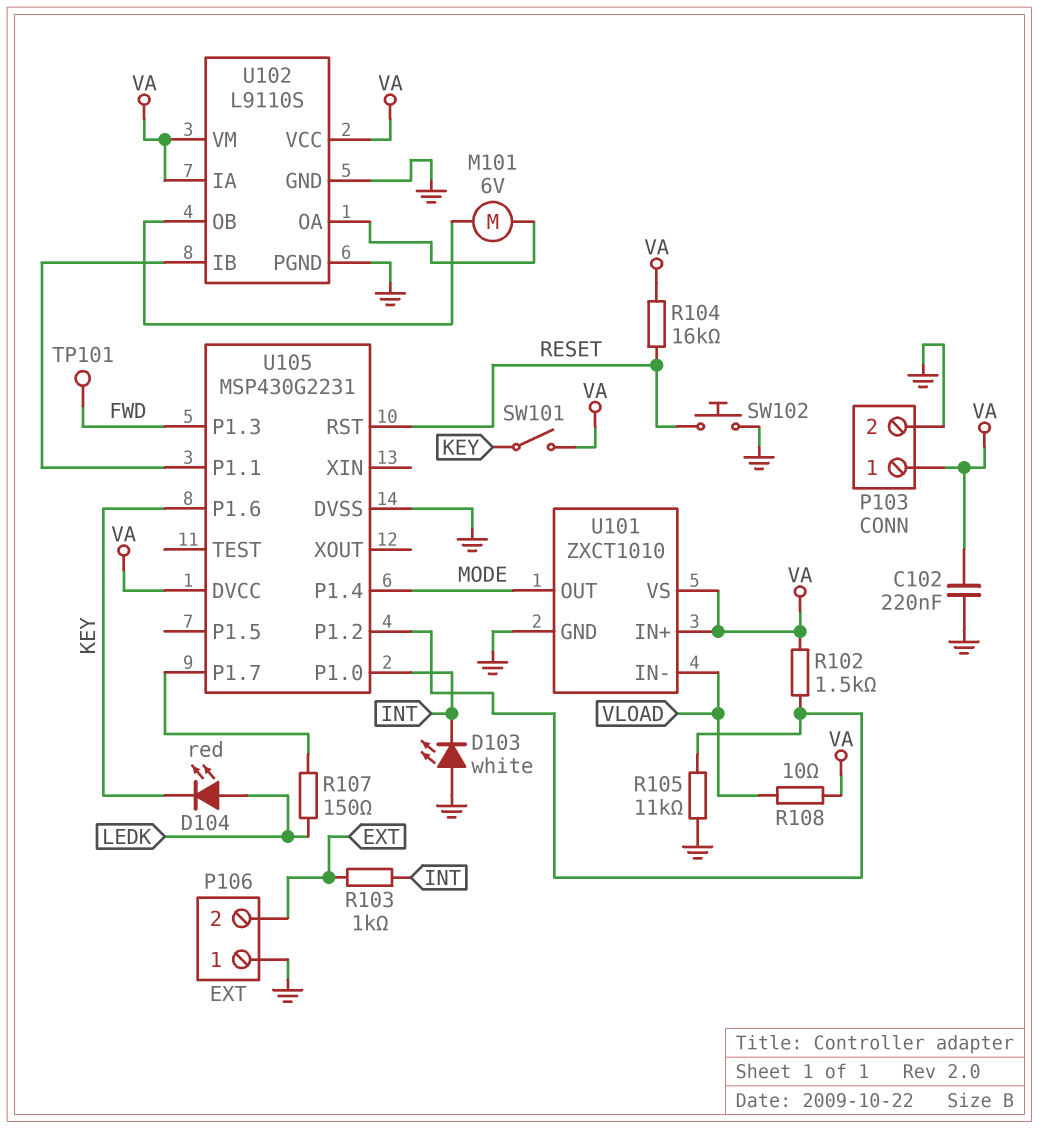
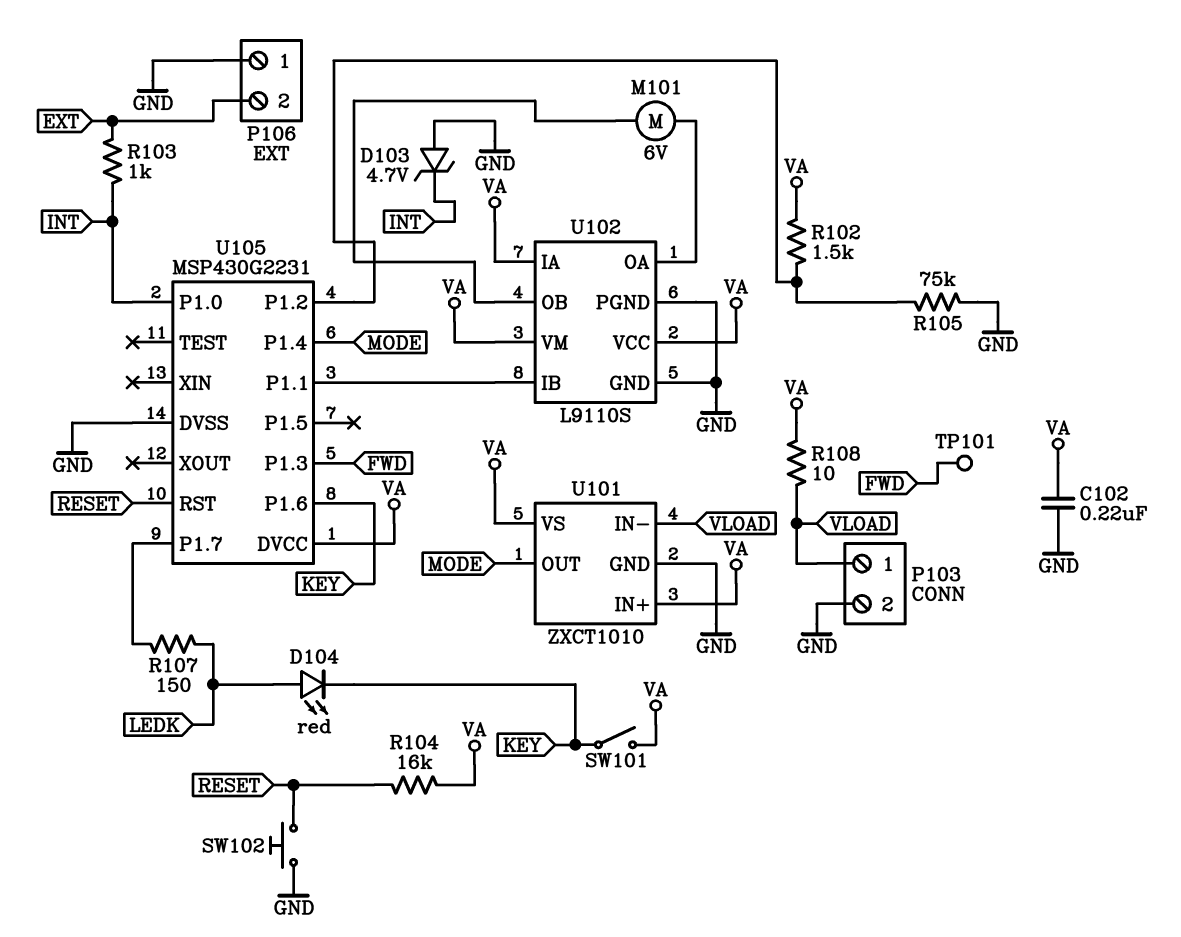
D103: LED white (A GND, K INT) -> zener 4.7V (A GND, K INT)
P103 pin 1: VA -> VLOAD
R105: 11k (GND, U105/P1.2) -> 75k (GND, U105/P1.2)

